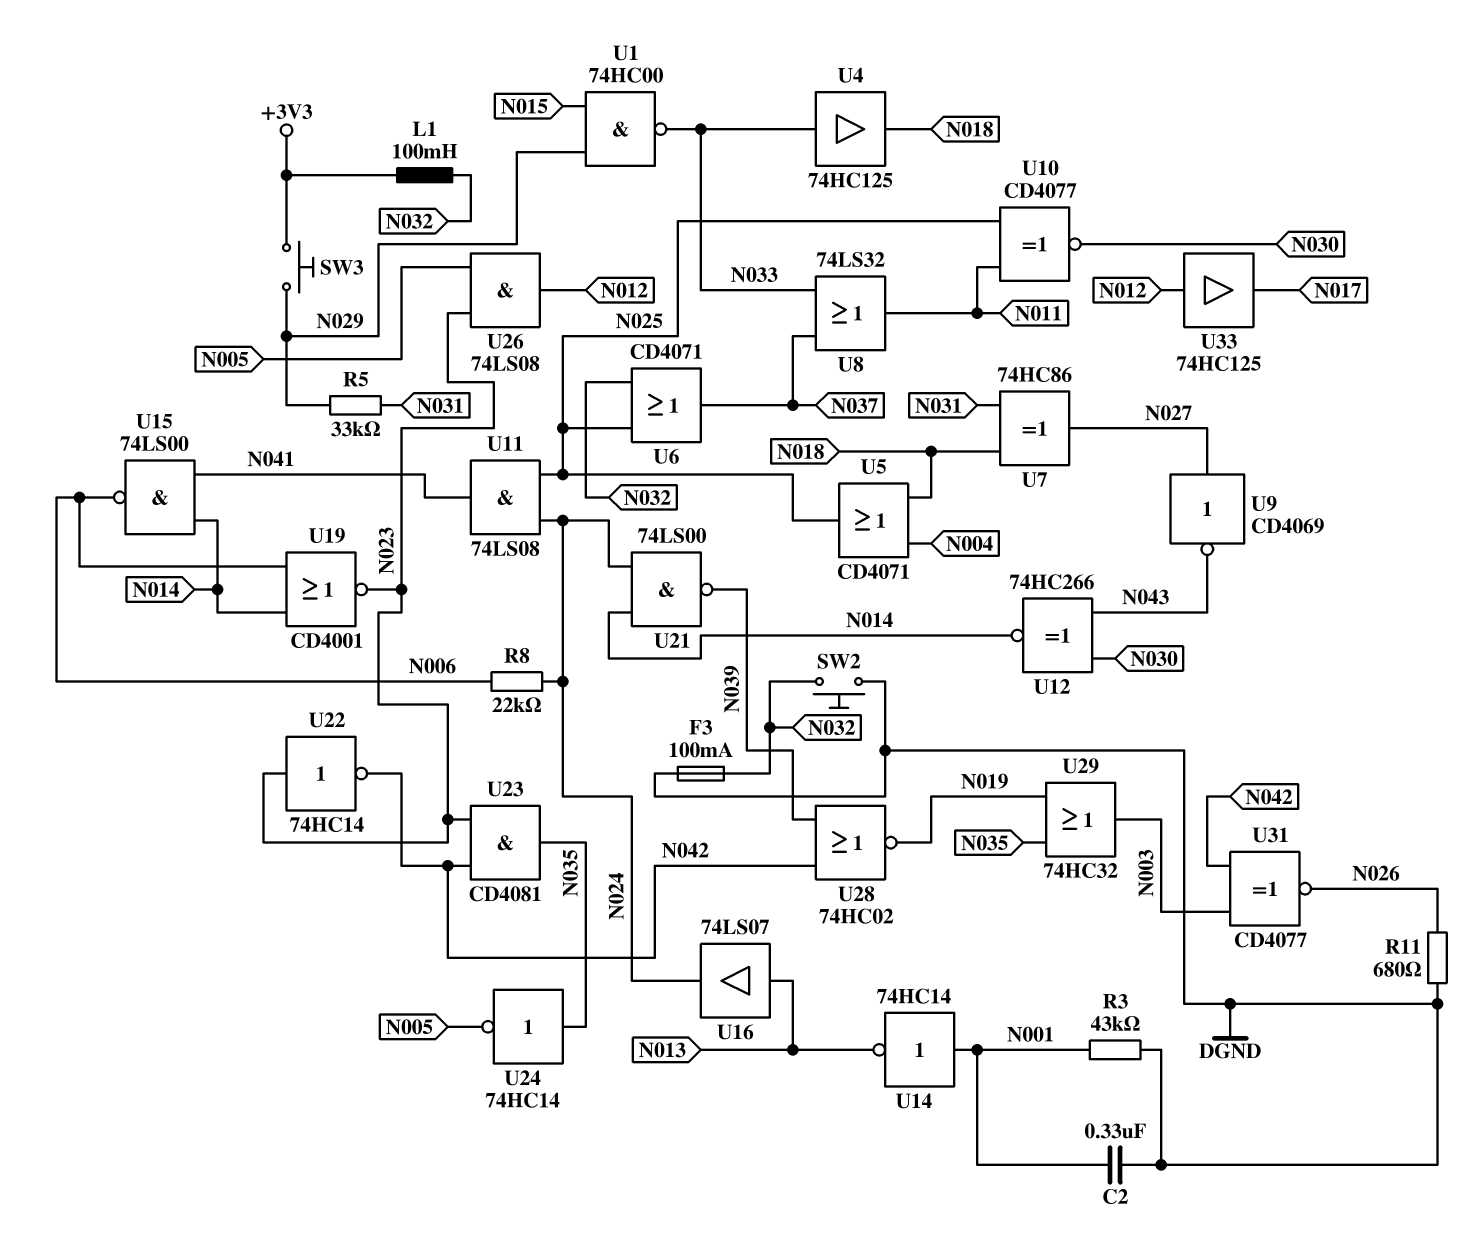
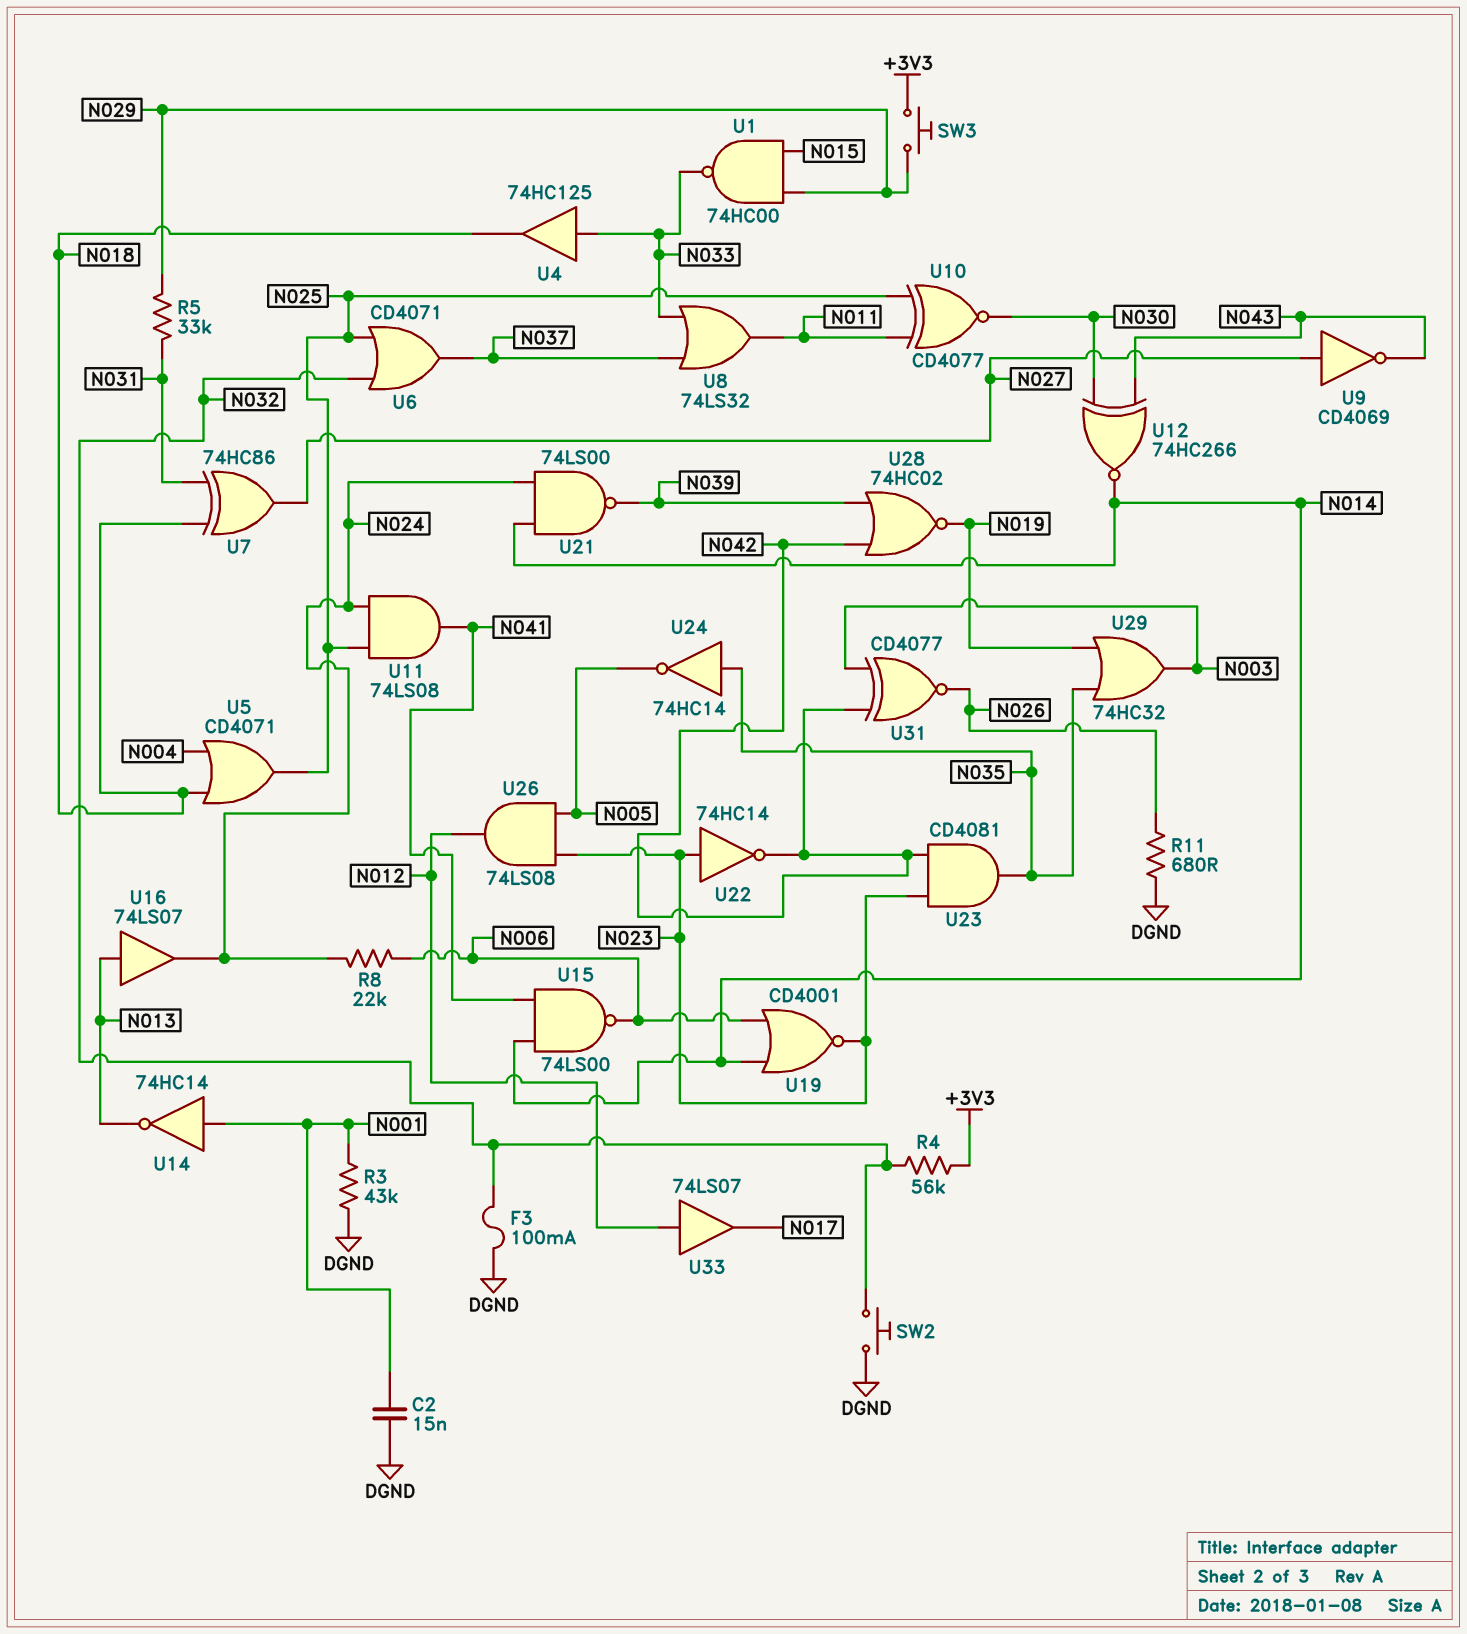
C2: 330nF (DGND, N001) -> 15nF (DGND, N001)
L1: 100mH (+3V3, N032) -> none
R4: none -> 56k (+3V3, N032)
U33: buffer 74HC125 (in N012, out N017) -> buffer 74LS07 (in N012, out N017)

